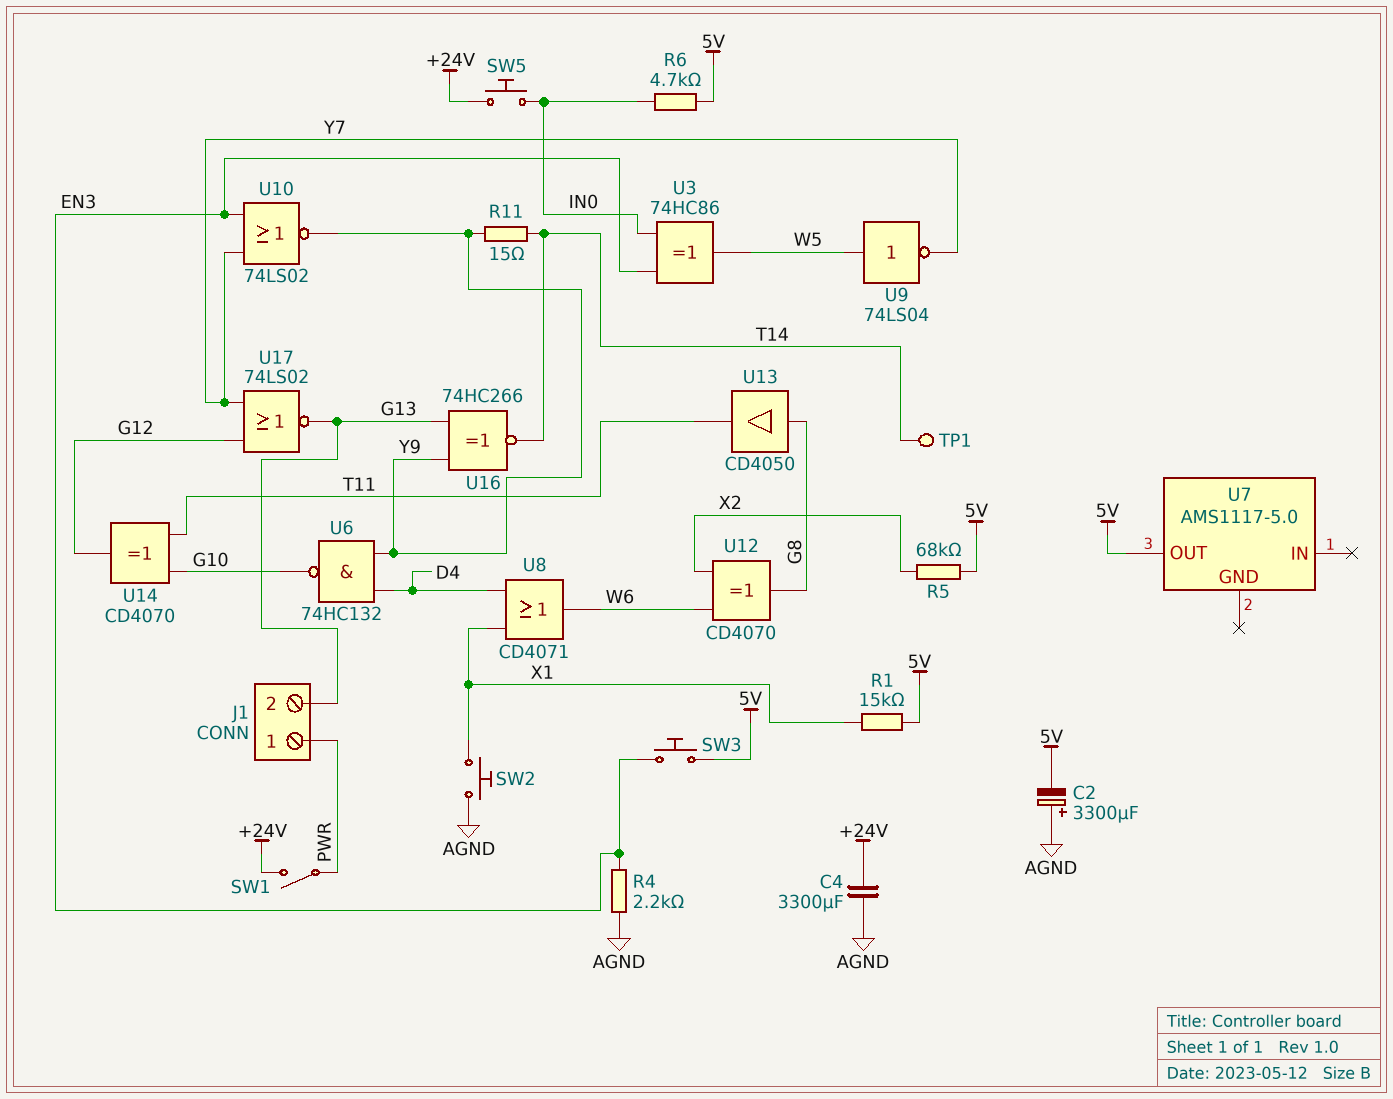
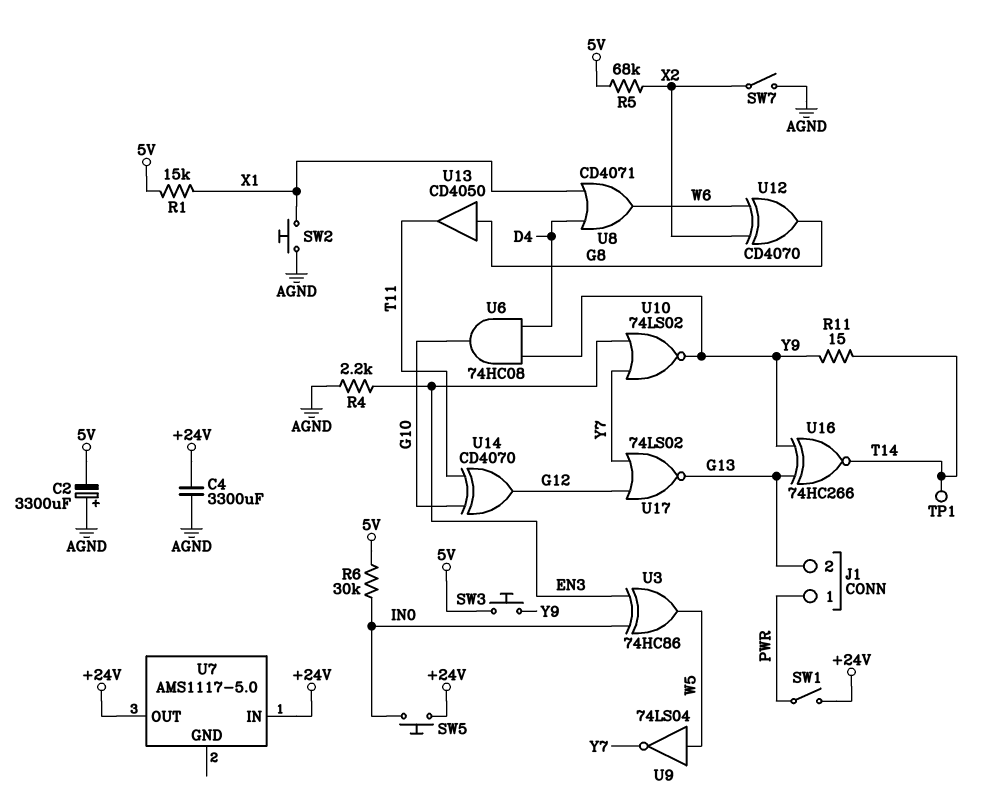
R6: 4.7k (5V, IN0) -> 30k (5V, IN0)
SW3: button (5V, EN3) -> button (5V, Y9)
SW7: none -> switch (AGND, X2)
U6: NAND 74HC132 (in D4, in Y9, out G10) -> AND 74HC08 (in D4, in Y9, out G10)
U7 pin IN: none -> +24V
U7 pin OUT: 5V -> +24V

